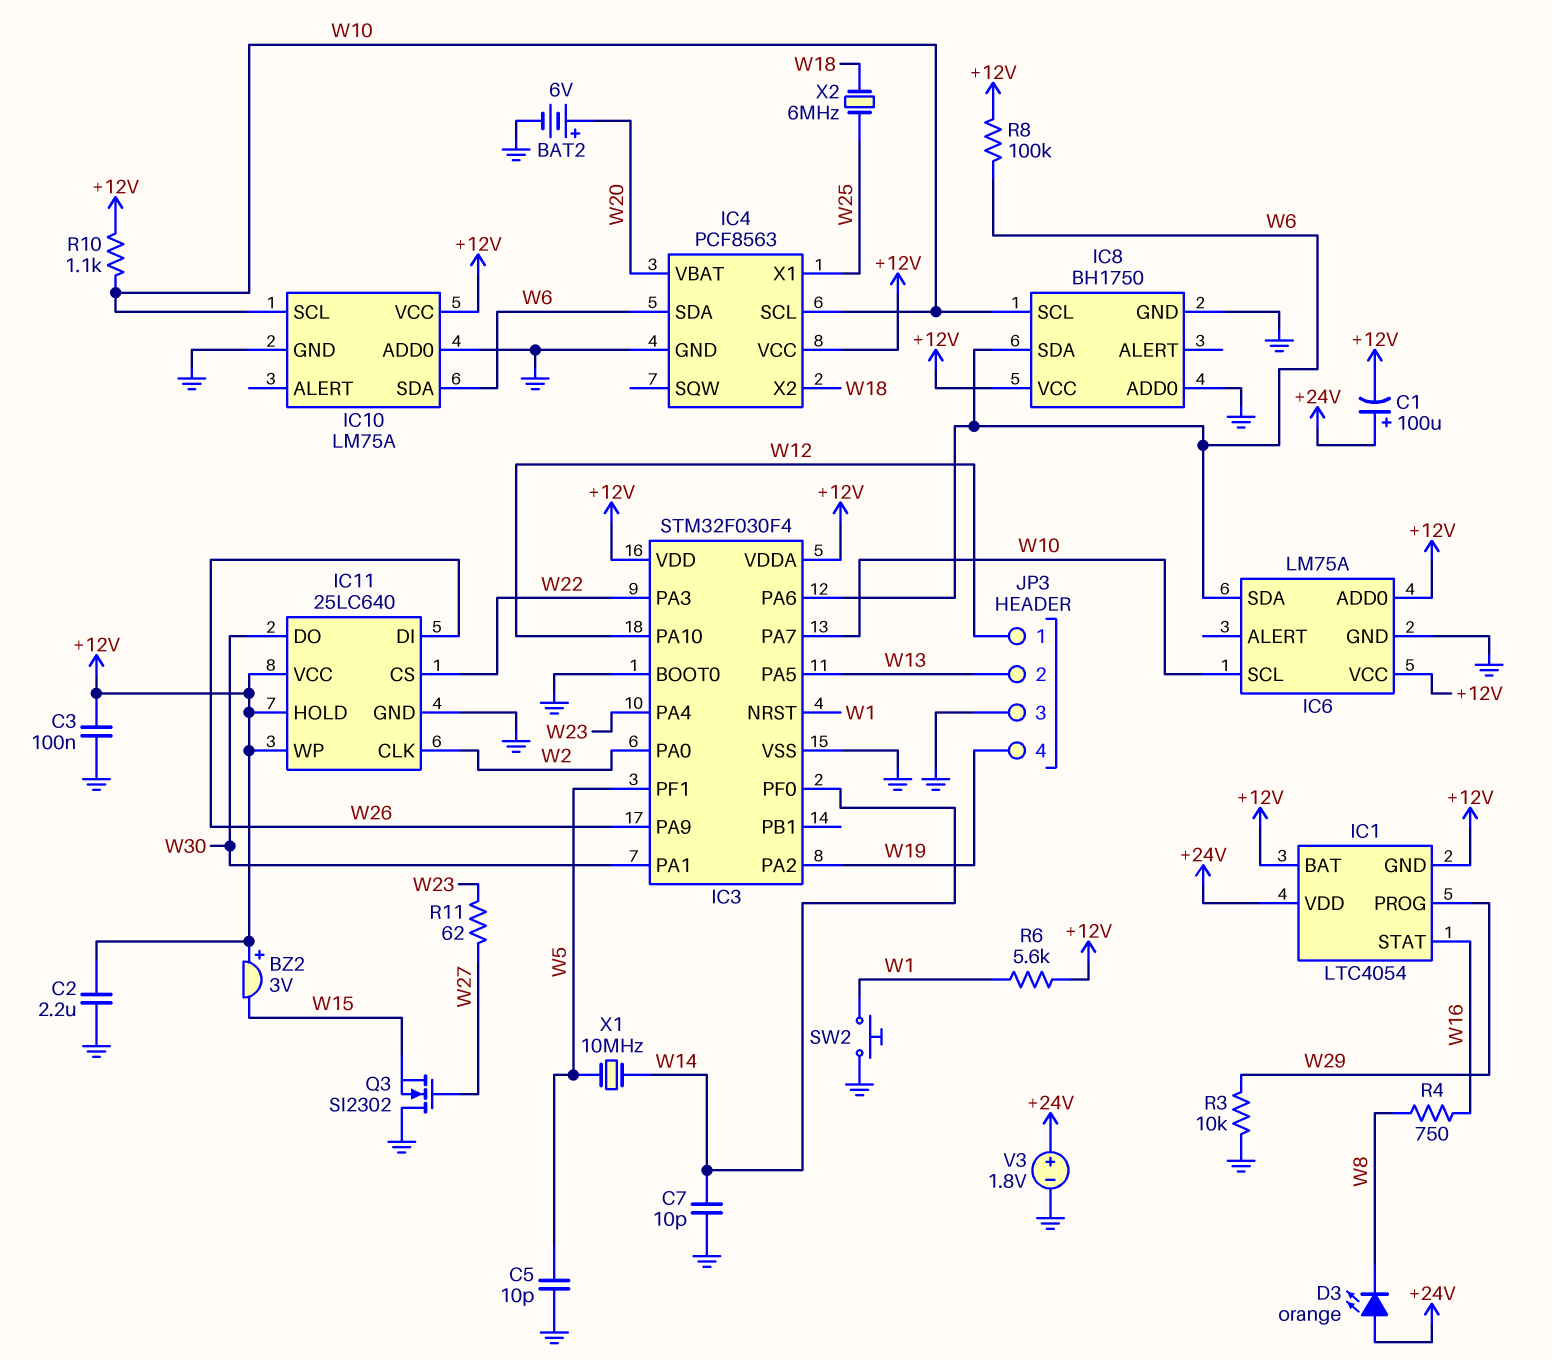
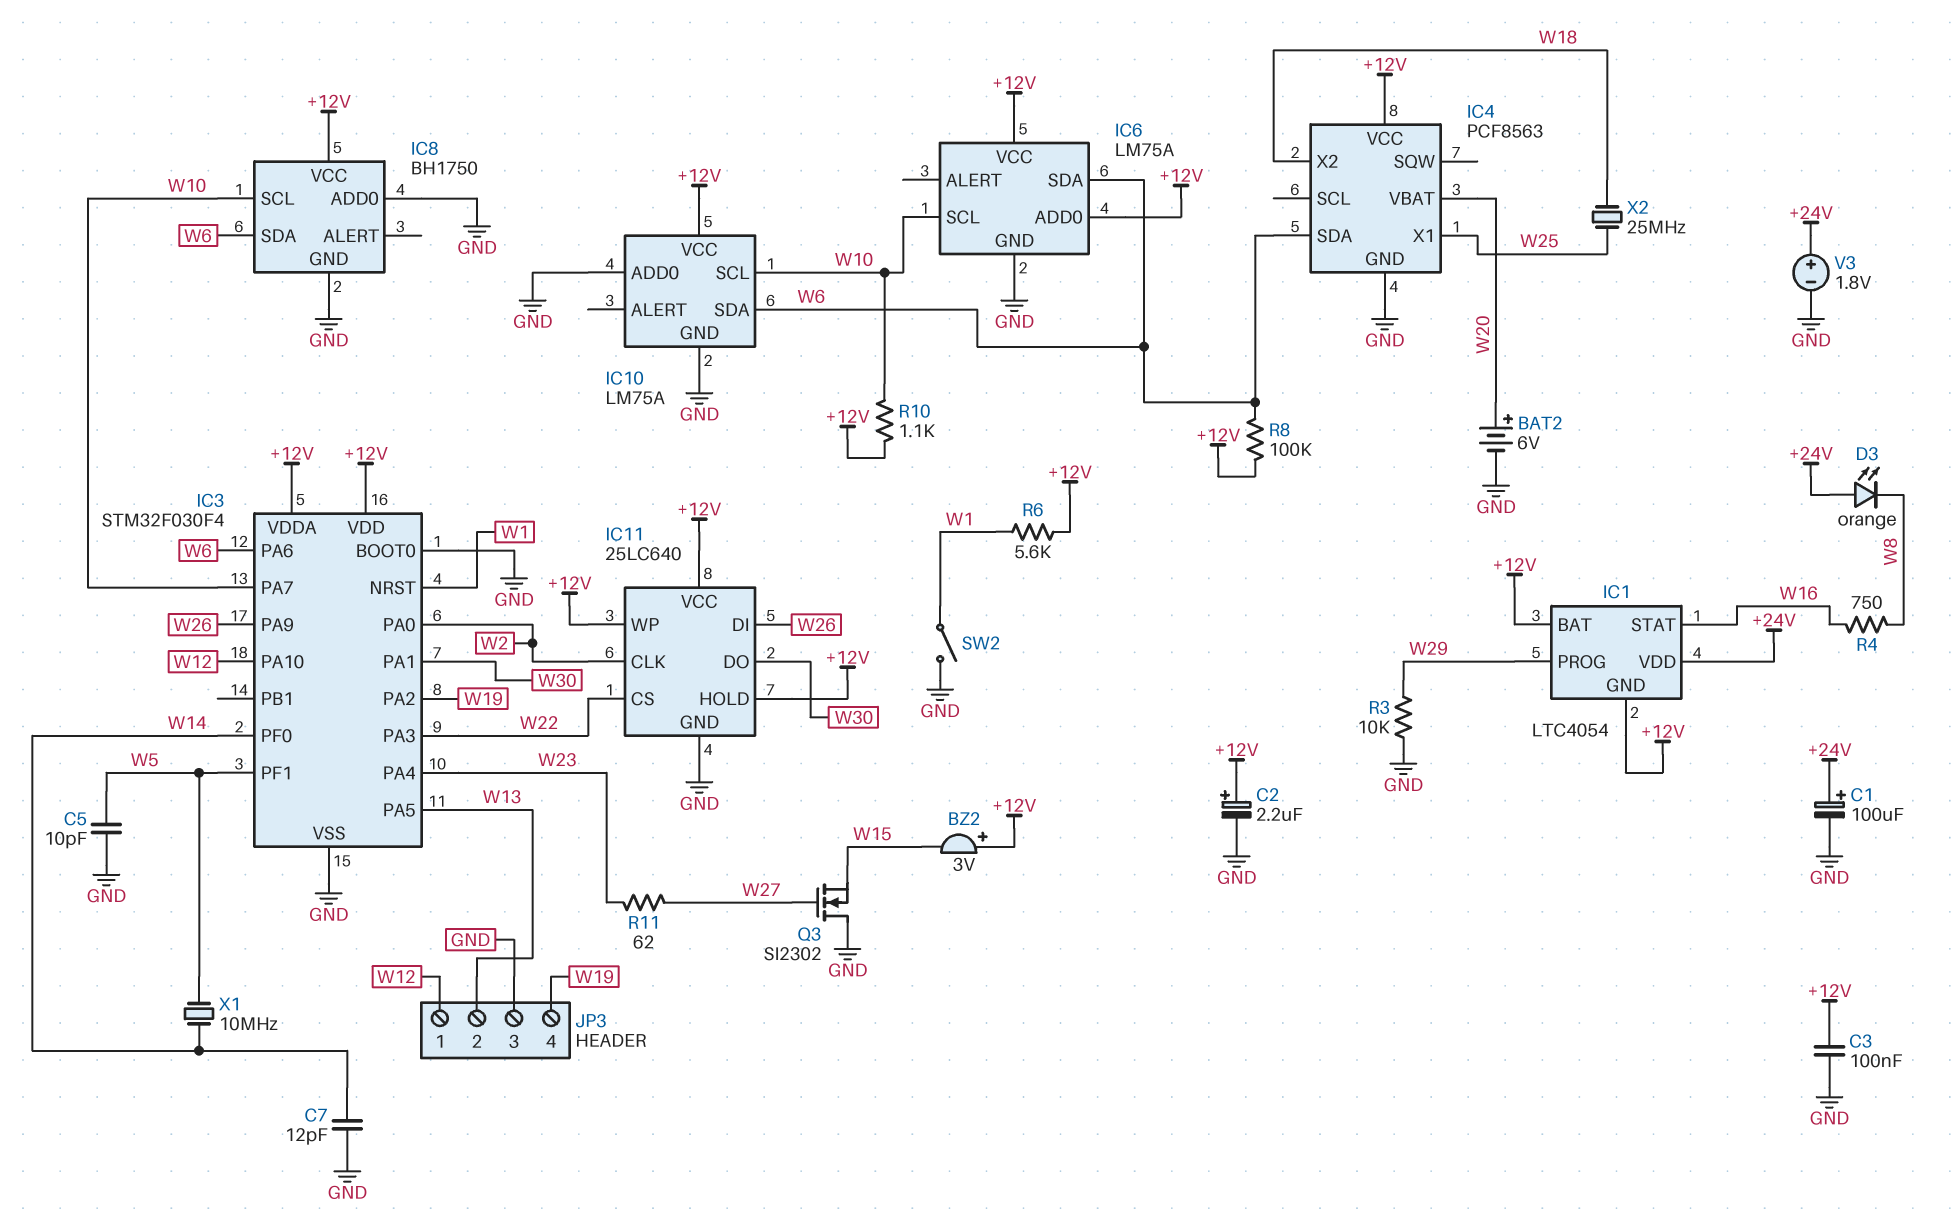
C1: 100uF (plus +24V, minus +12V) -> 100uF (plus +24V, minus GND)
C2: 2.2uF (+12V, GND) -> 2.2uF (plus +12V, minus GND)
C7: 10pF (GND, W14) -> 12pF (GND, W14)
IC4 pin SCL: W10 -> none
SW2: button (GND, W1) -> switch (GND, W1)
X2: 6MHz (W18, W25) -> 25MHz (W18, W25)

